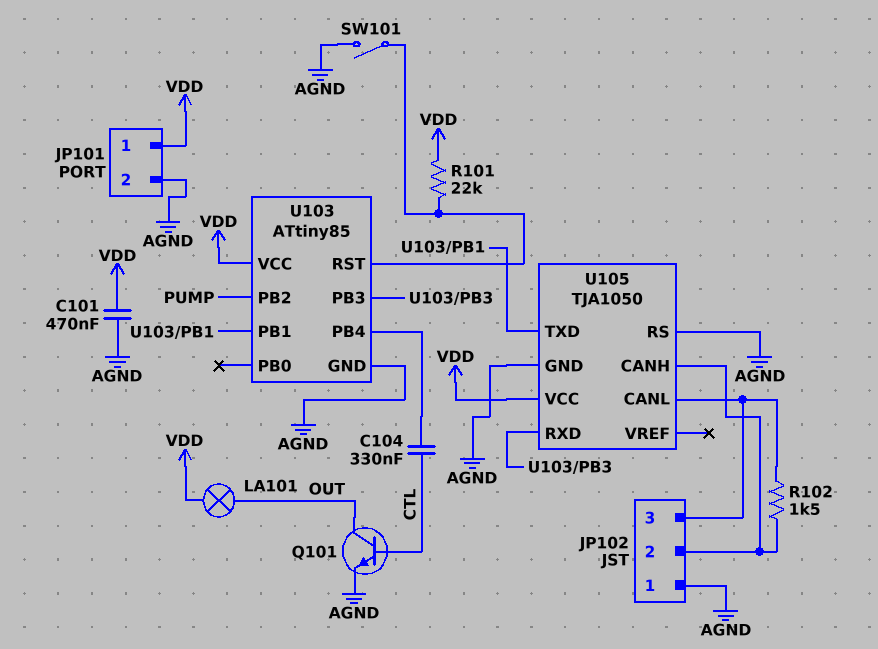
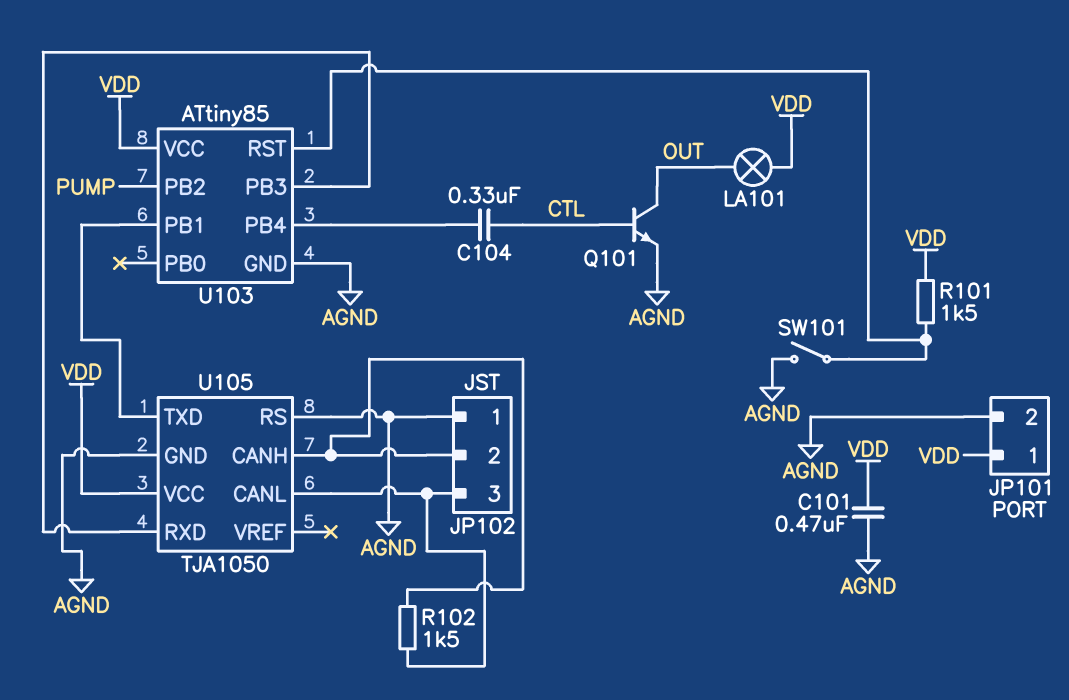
R101: 22k (U103/RST, VDD) -> 1.5k (U103/RST, VDD)

